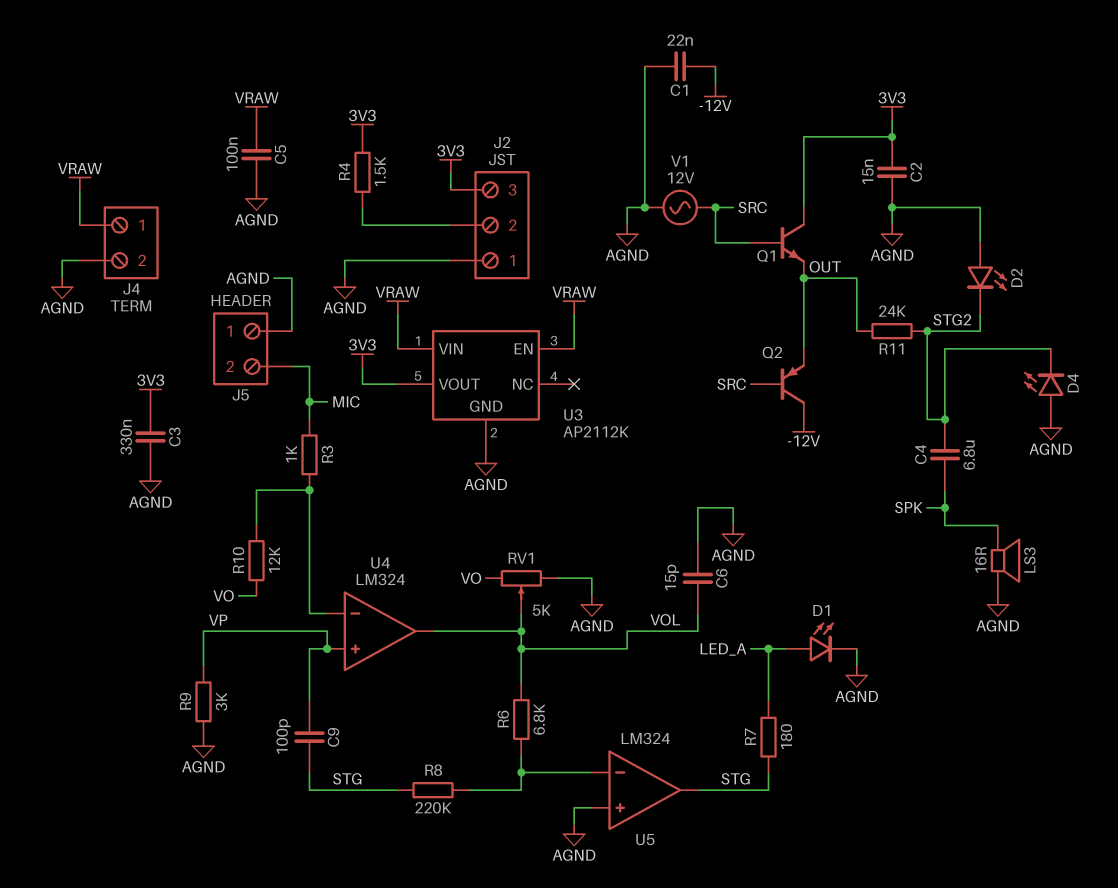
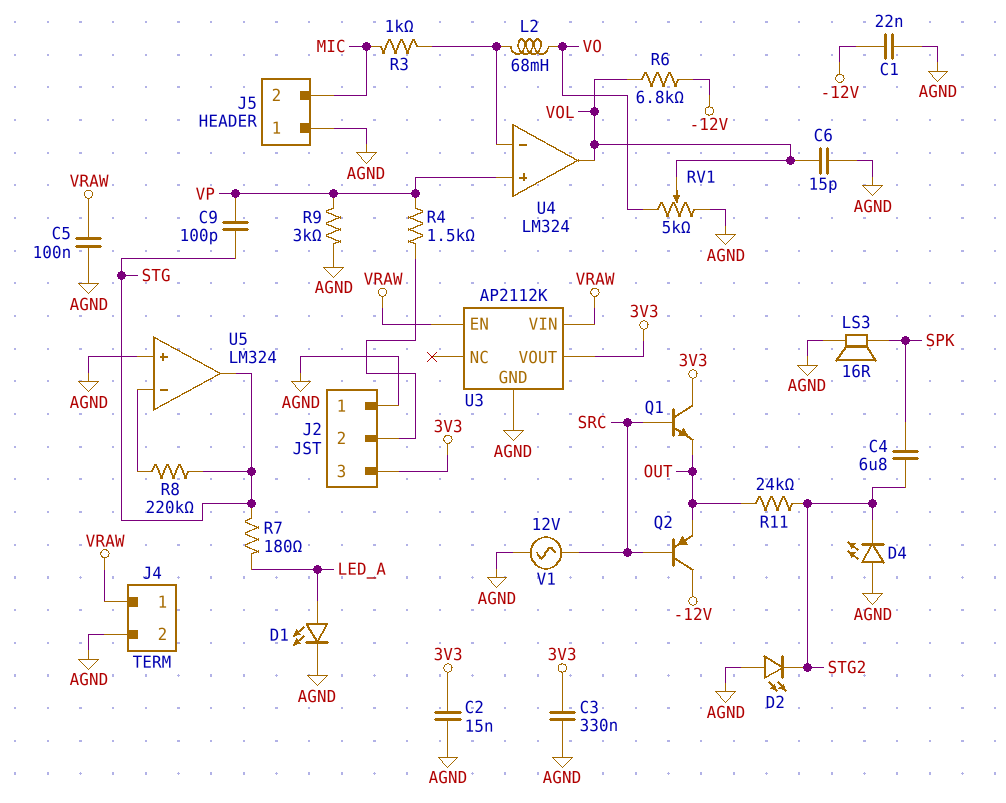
L2: none -> 68mH (U4/in-, VO)
R4: 1.5k (3V3, J2/2) -> 1.5k (J2/2, VP)
R6: 6.8k (U5/in-, VOL) -> 6.8k (-12V, VOL)
R10: 12k (U4/in-, VO) -> none

